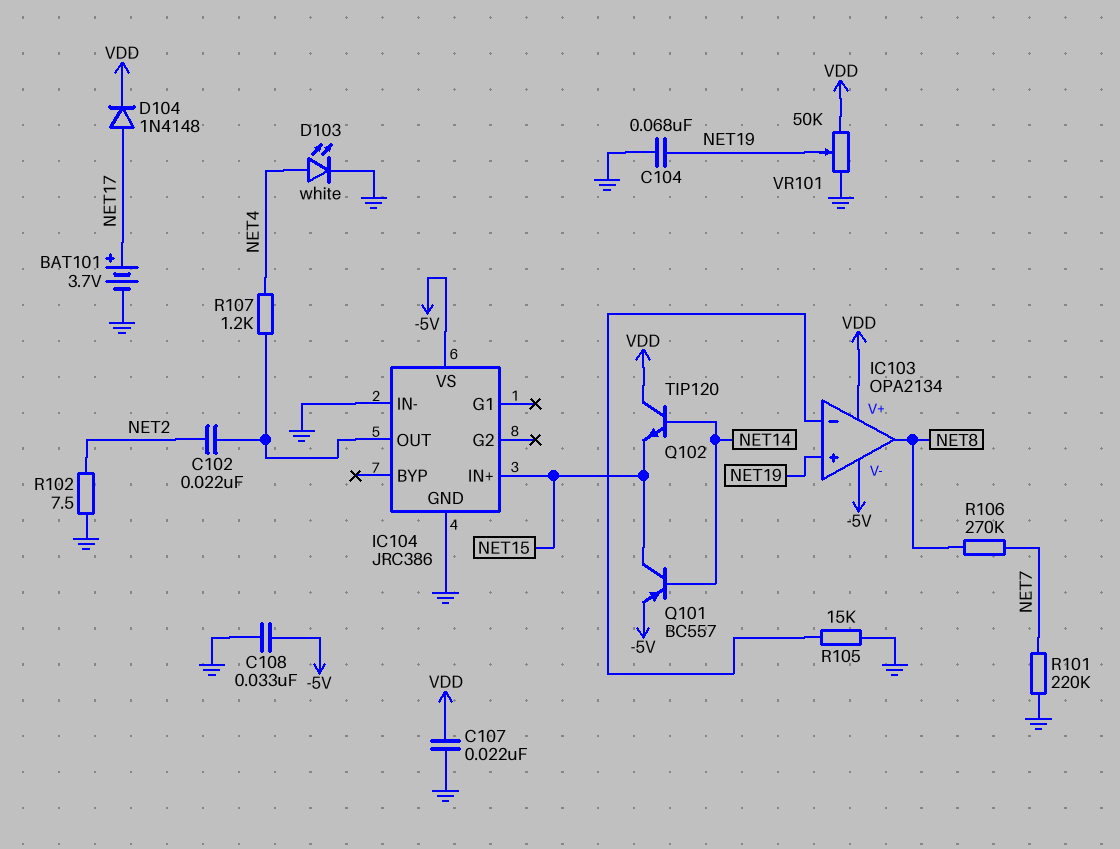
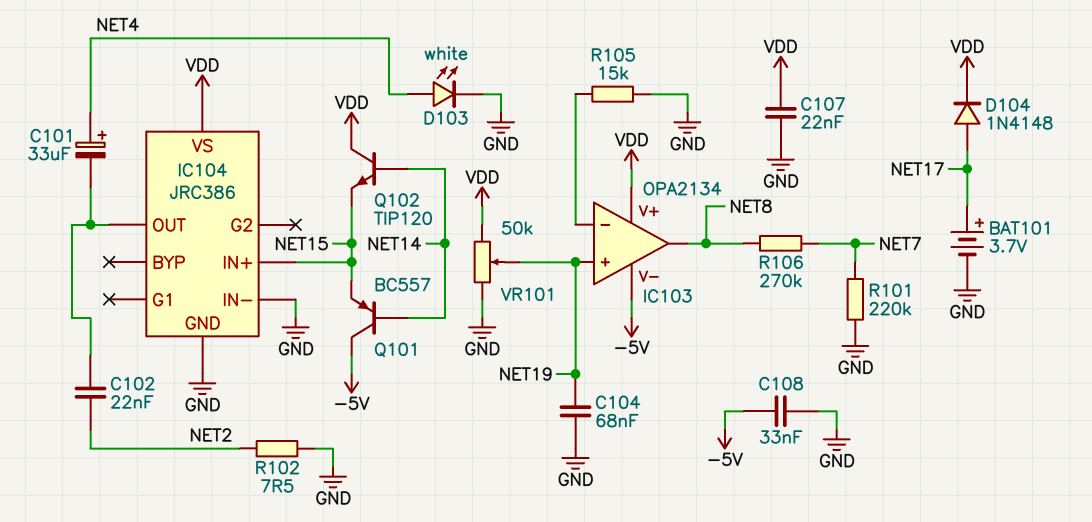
C101: none -> 33uF (plus NET4, minus IC104/OUT)
IC104 pin VS: -5V -> VDD
Q101: PNP BC557 (B NET14, C NET15, E -5V) -> PNP BC557 (B NET14, C -5V, E NET15)
R107: 1.2k (IC104/OUT, NET4) -> none

